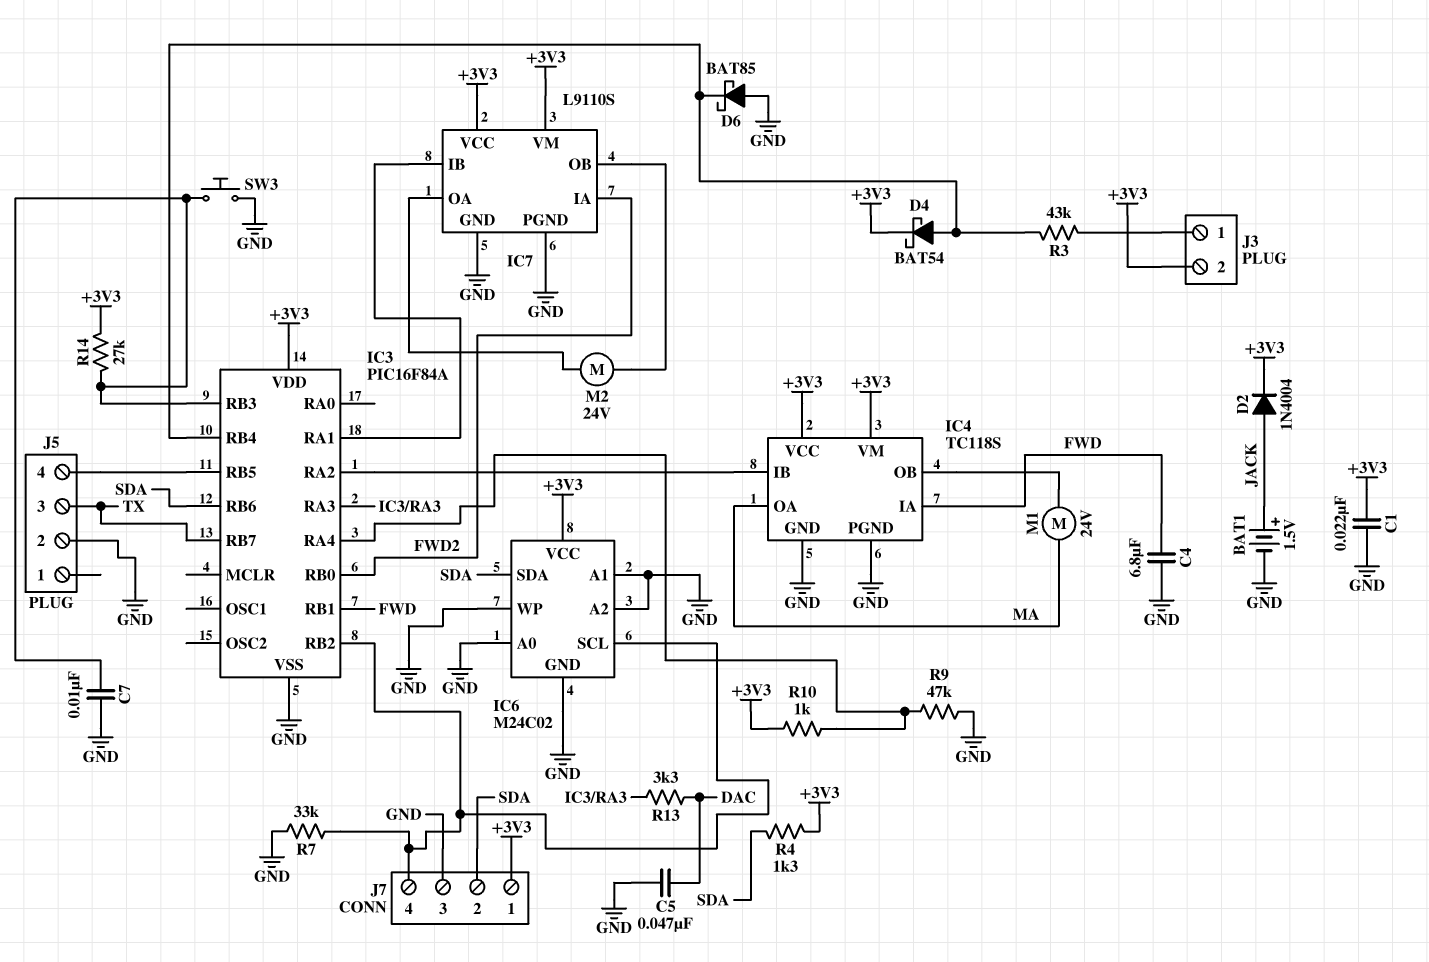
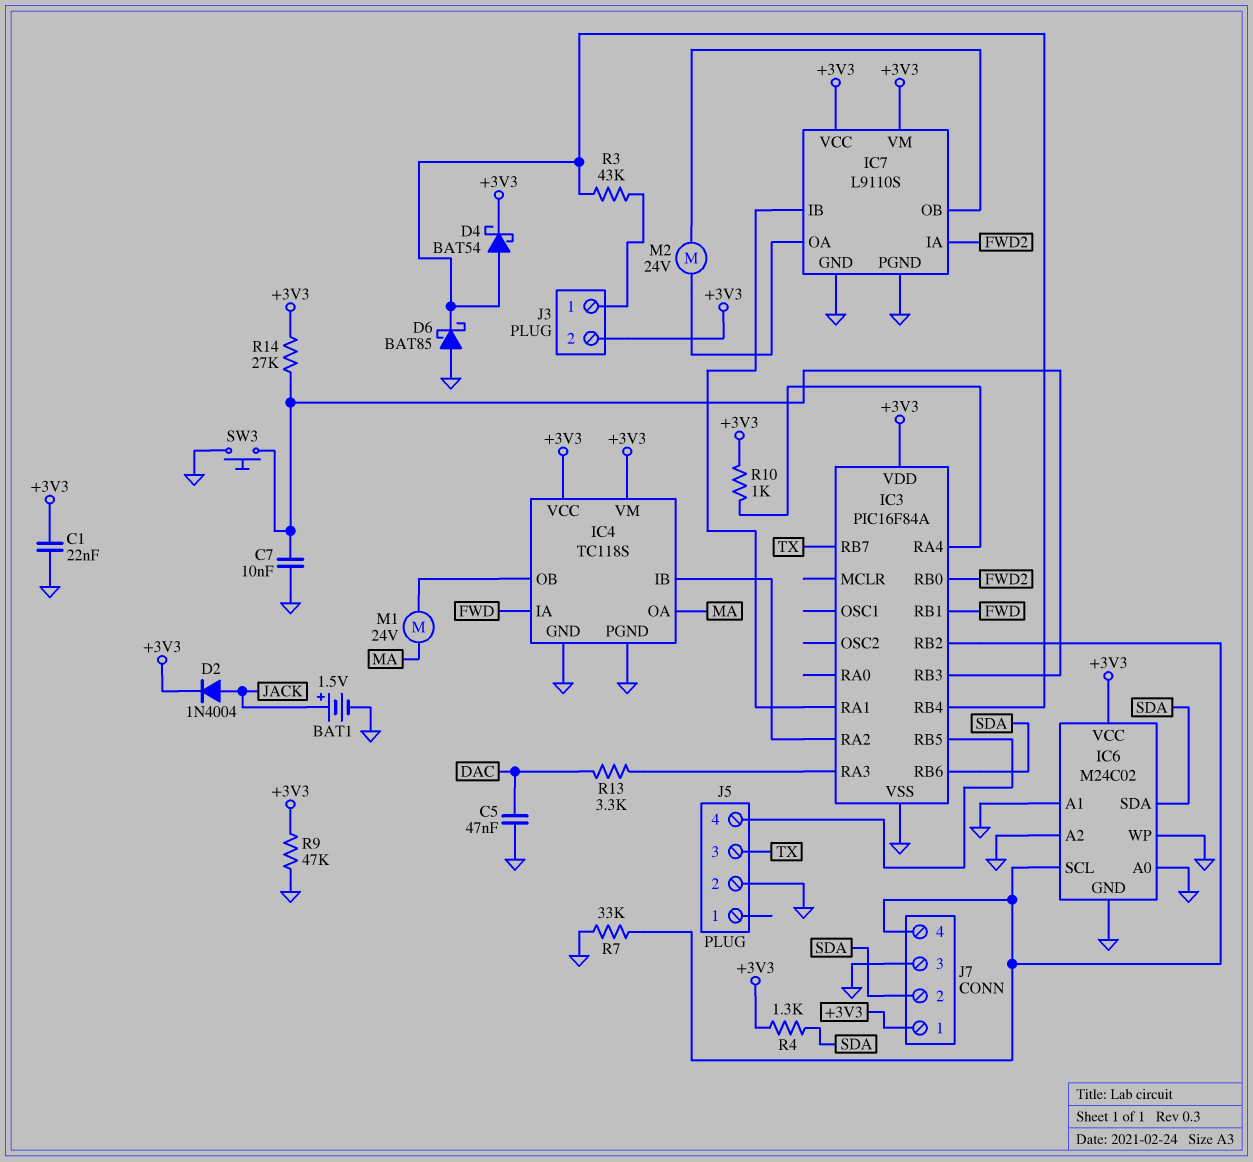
C4: 6.8uF (FWD, GND) -> none
R9: 47k (GND, IC3/RA4) -> 47k (+3V3, GND)

